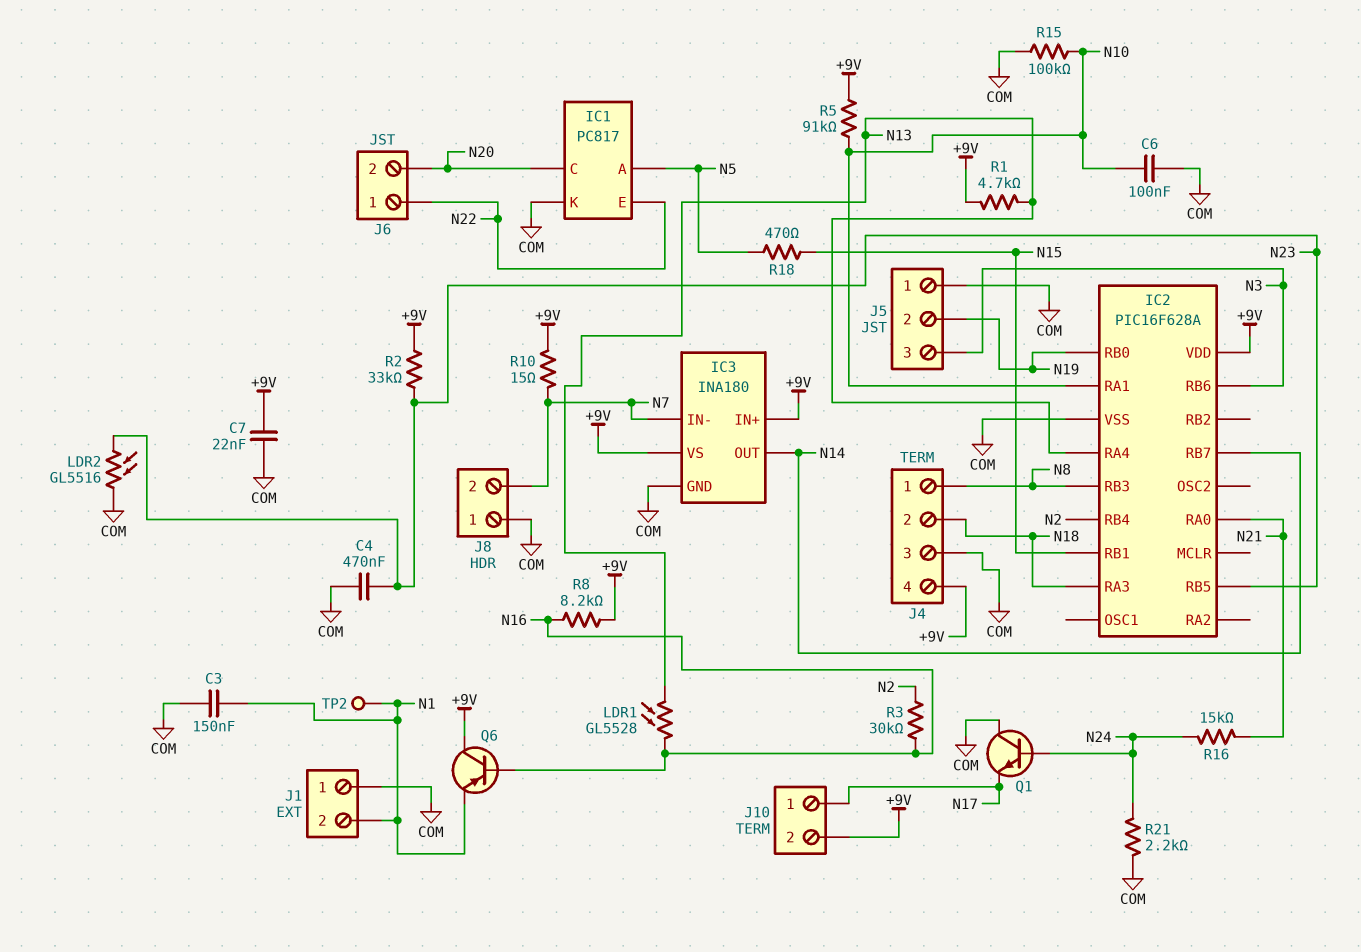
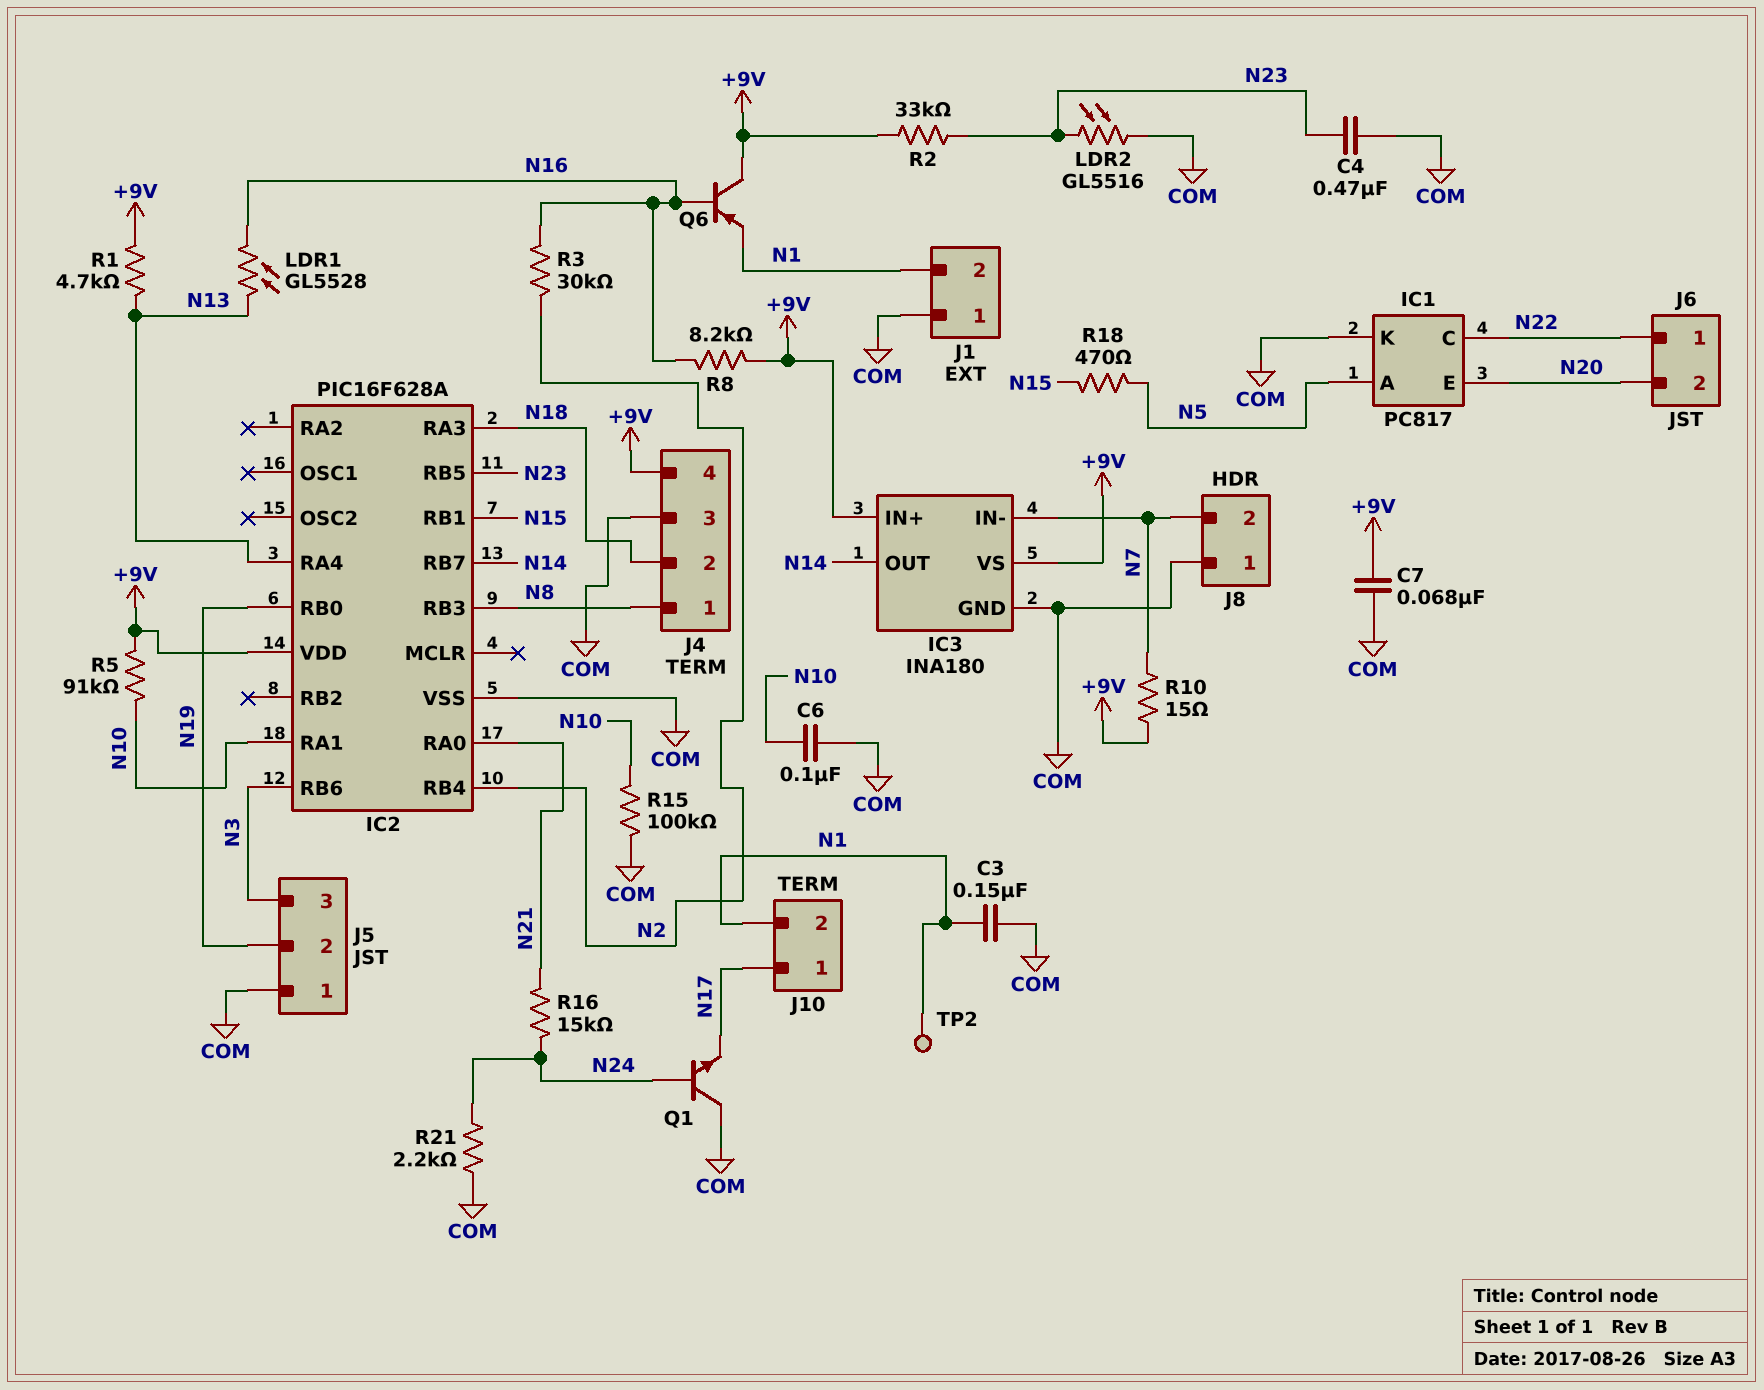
C7: 22nF (+9V, COM) -> 68nF (+9V, COM)
IC1 pin C: N20 -> N22
IC1 pin E: N22 -> N20
J10 pin 2: +9V -> N1

